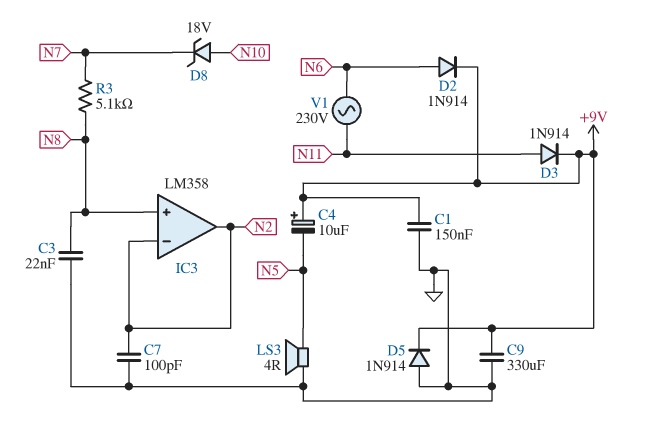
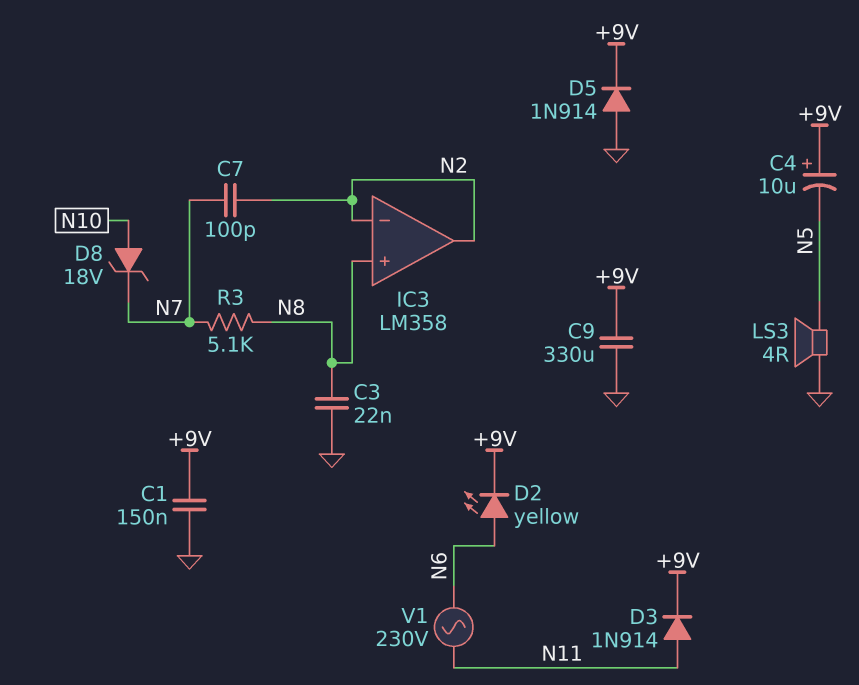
C7: 100pF (GND, N2) -> 100pF (N2, N7)
D2: diode 1N914 (A N6, K +9V) -> LED yellow (A N6, K +9V)

